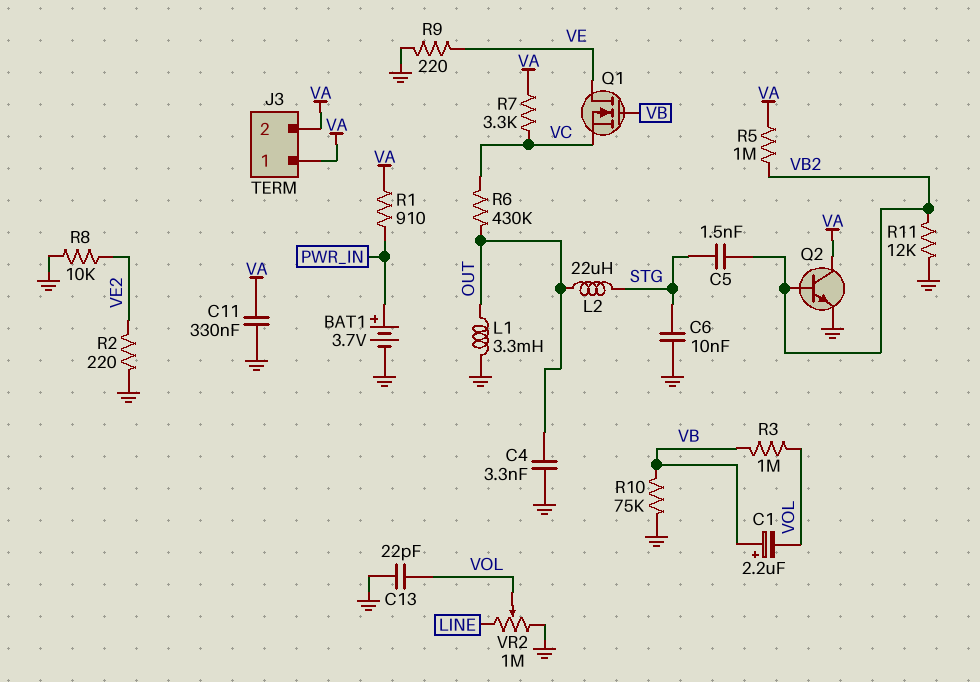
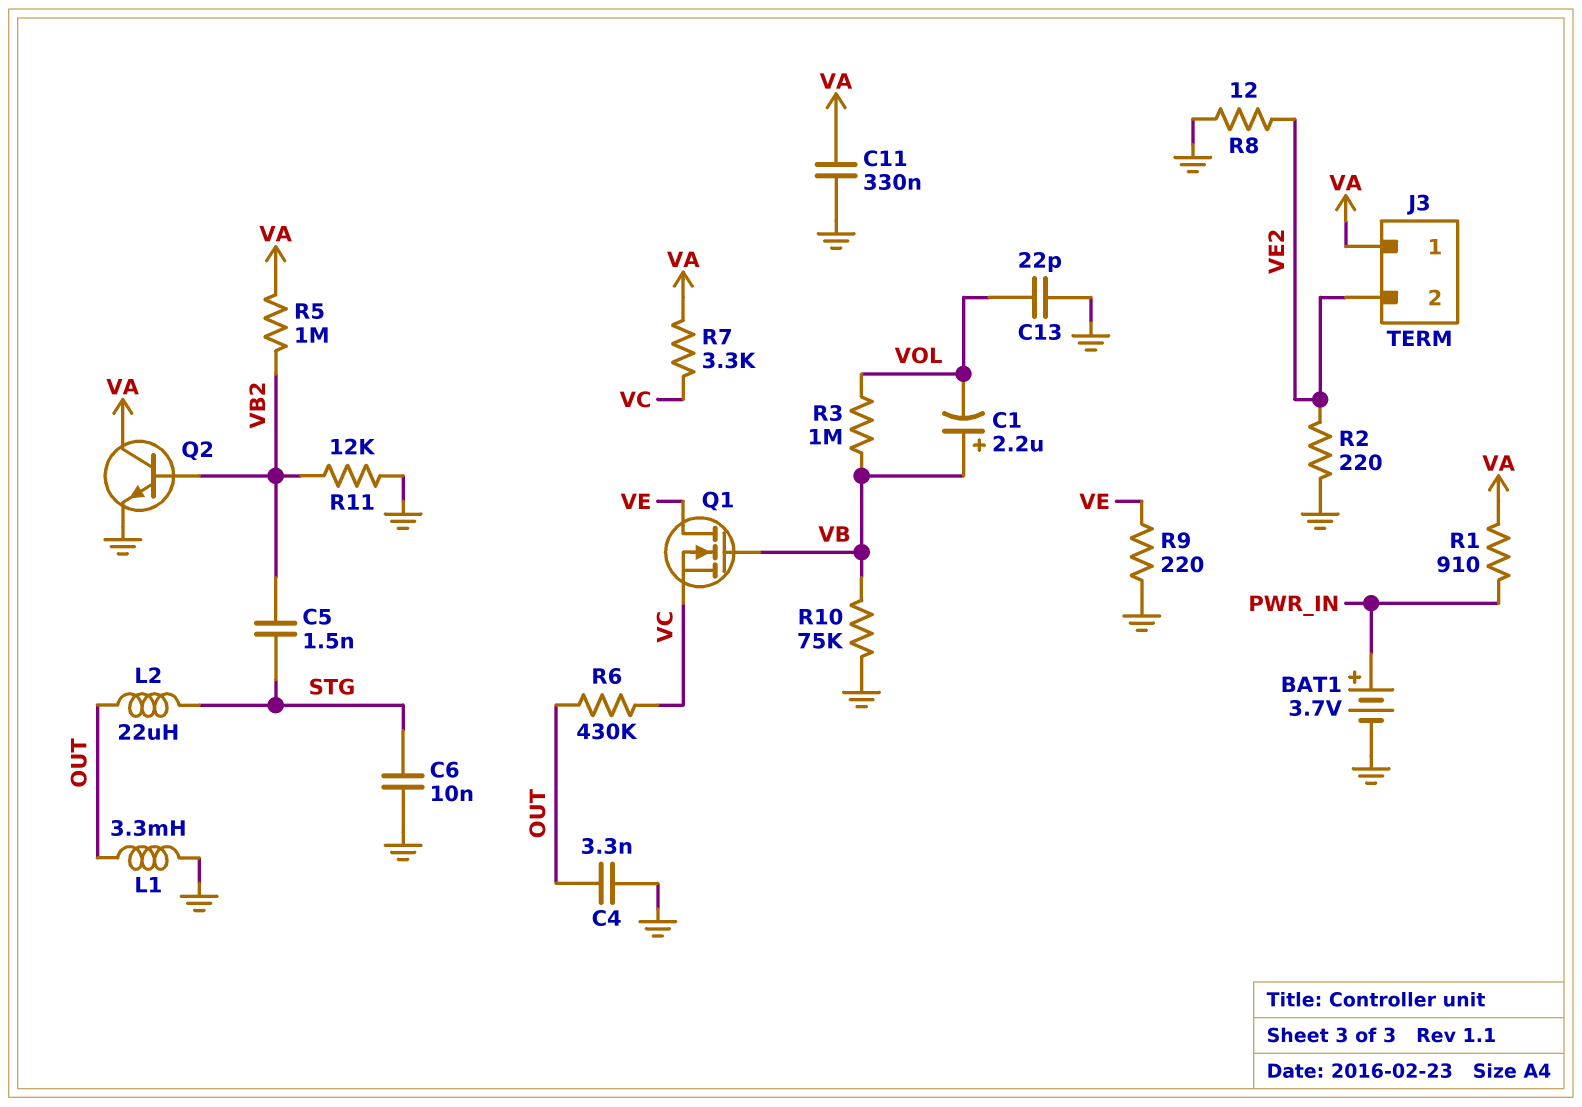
J3 pin 2: VA -> VE2
R8: 10k (GND, VE2) -> 12 (GND, VE2)
VR2: 1M (GND, LINE, wiper VOL) -> none

